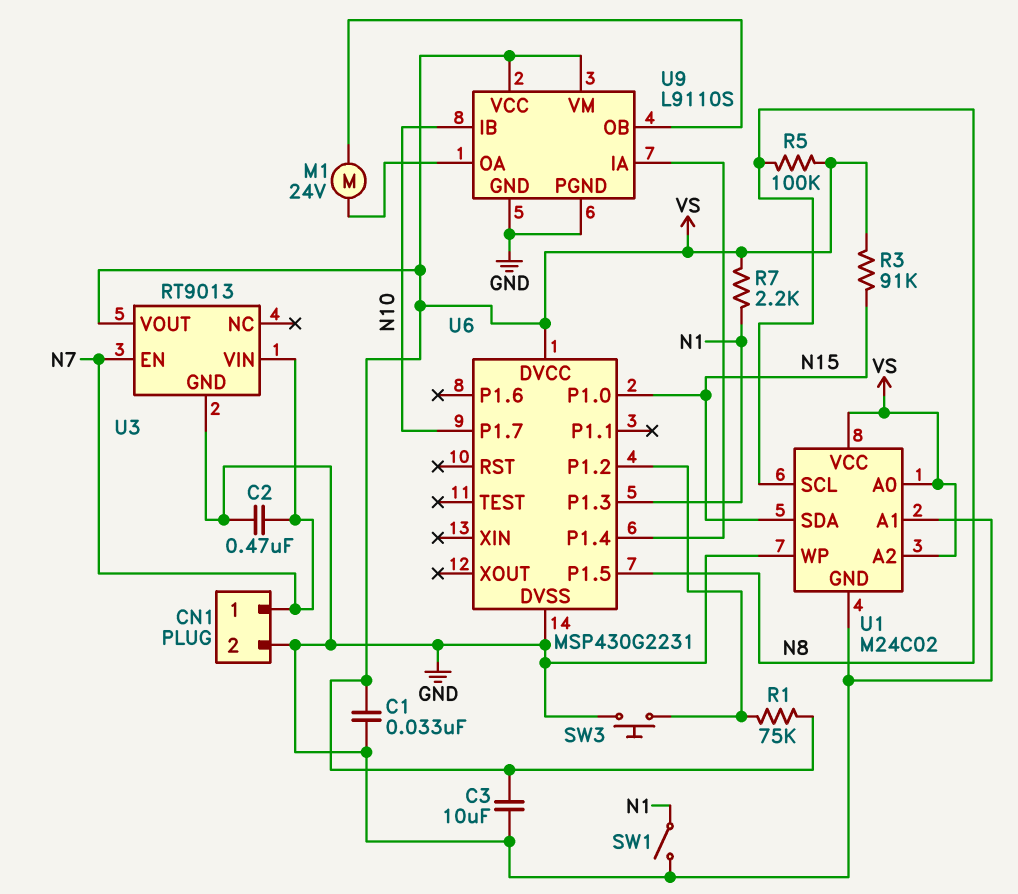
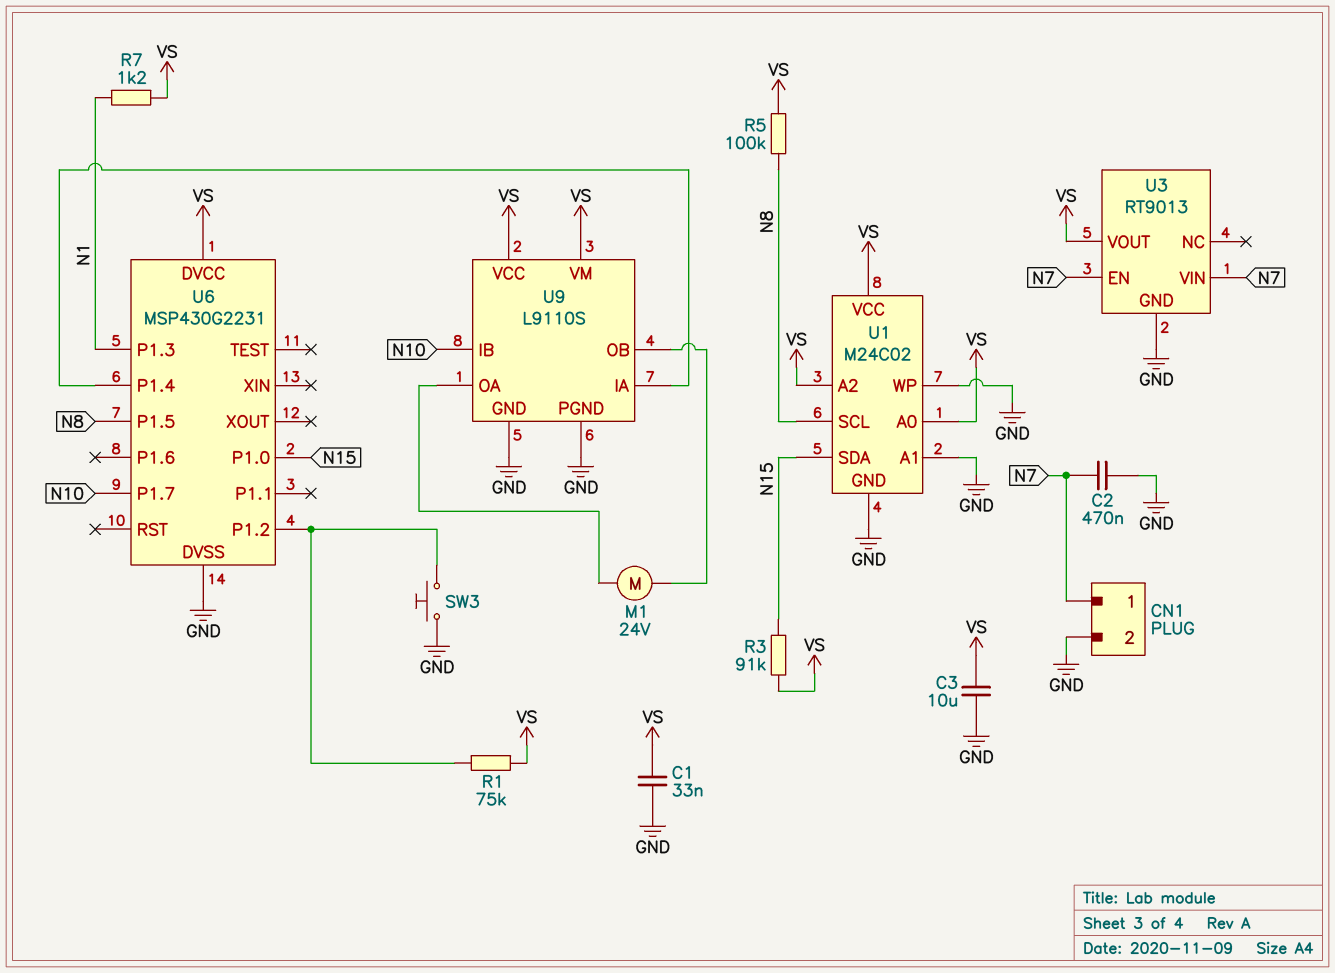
R7: 2.2k (N1, VS) -> 1.2k (N1, VS)
SW1: switch (GND, N1) -> none

